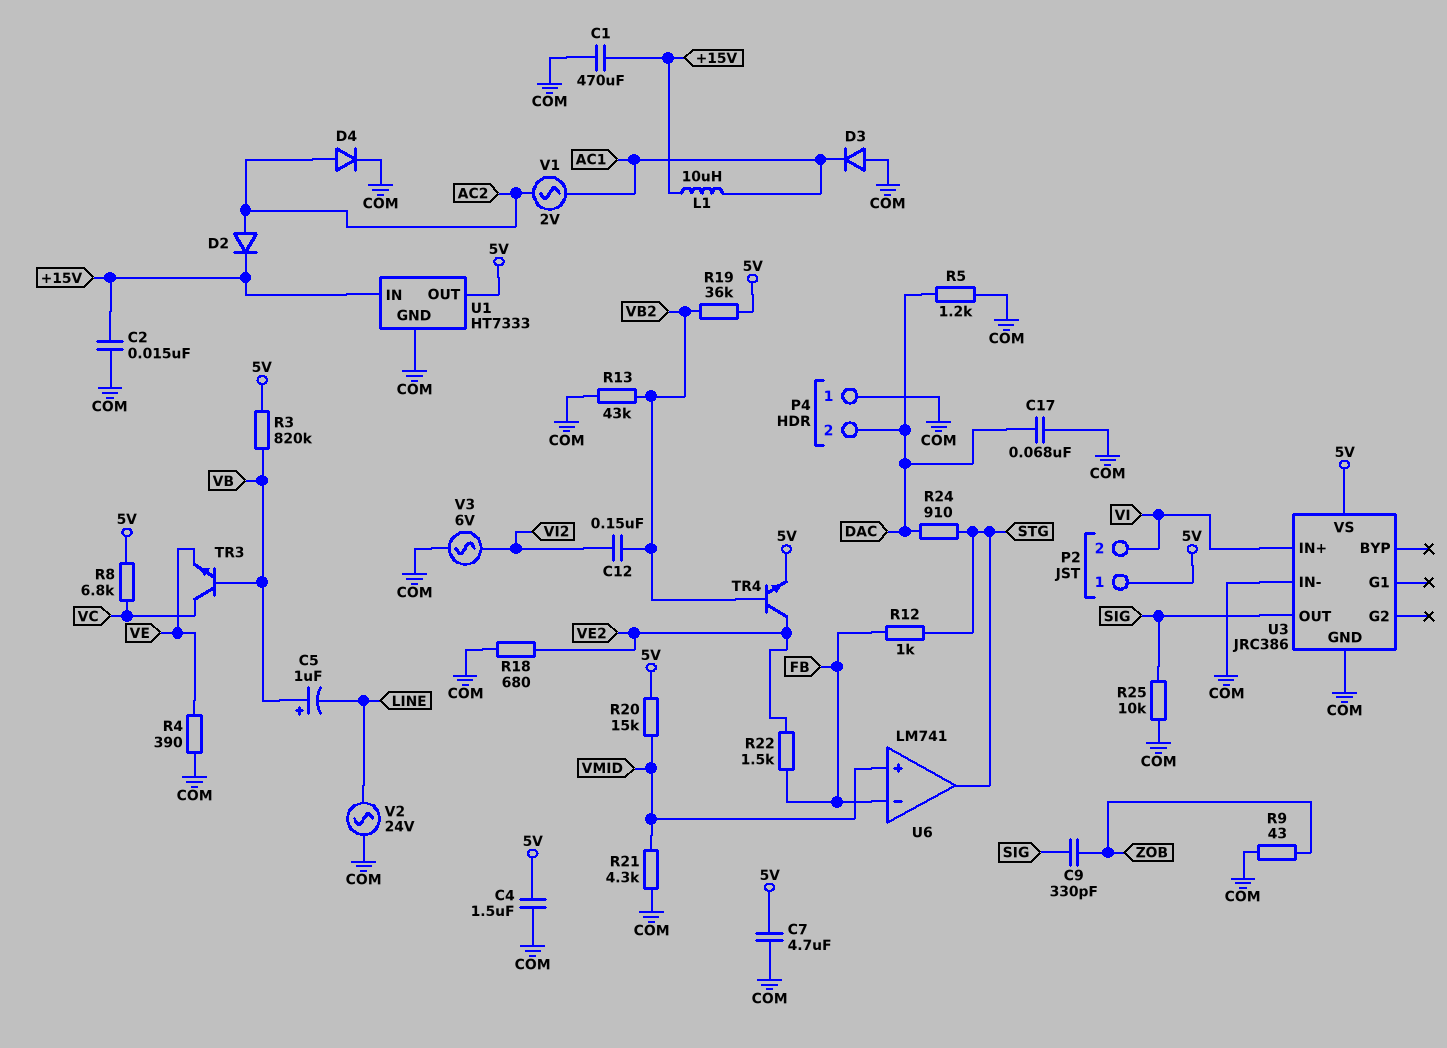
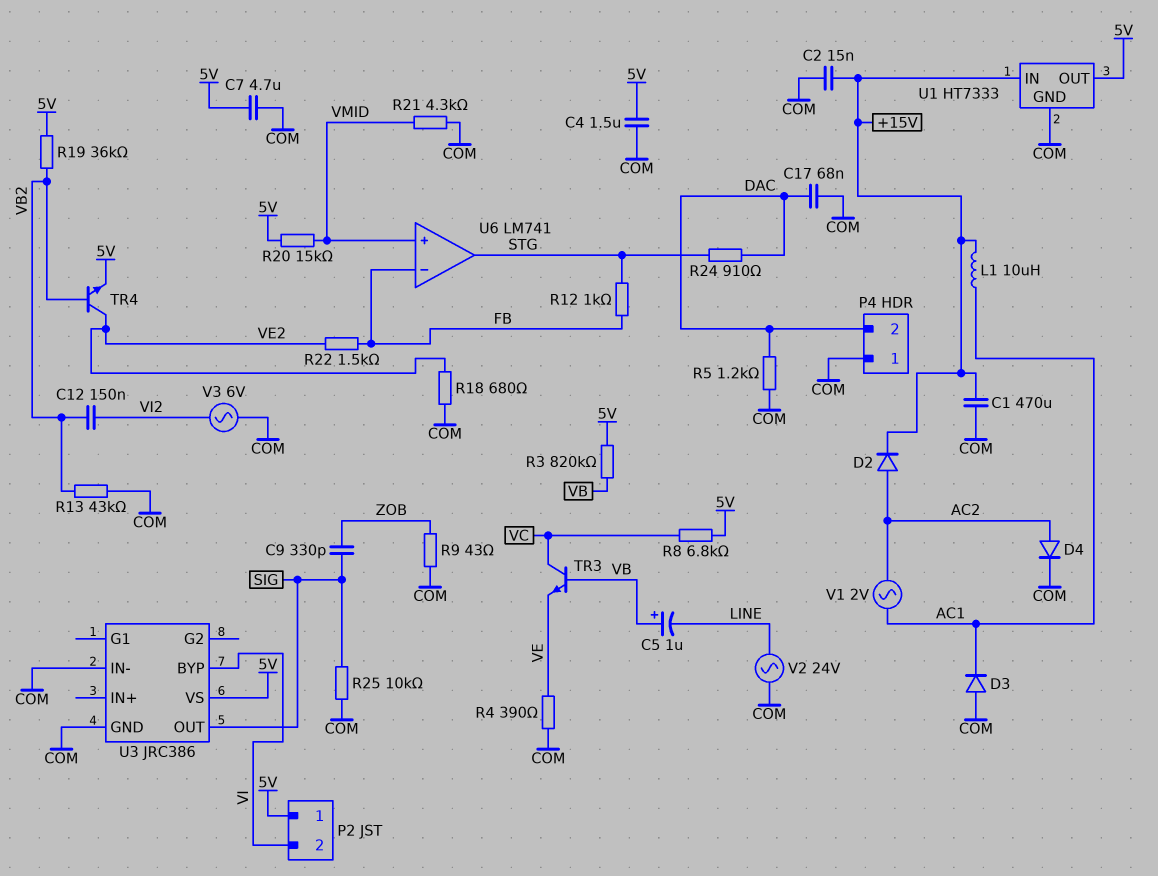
U3 pin BYP: none -> VI
U3 pin IN+: VI -> none

